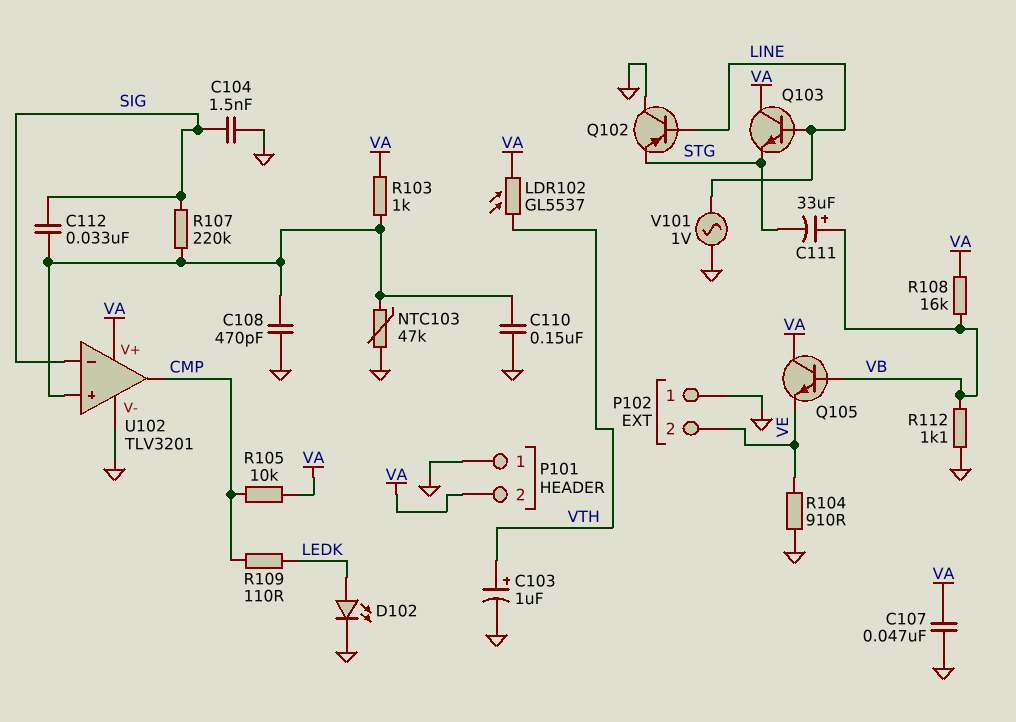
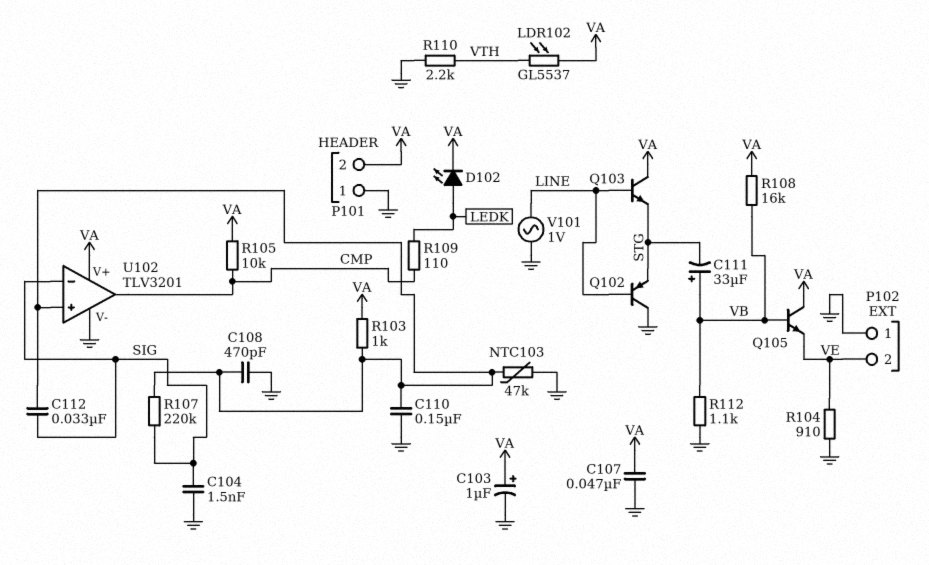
C103: 1uF (plus VTH, minus GND) -> 1uF (plus VA, minus GND)
D102: LED (A LEDK, K GND) -> LED (A LEDK, K VA)
R110: none -> 2.2k (GND, VTH)

